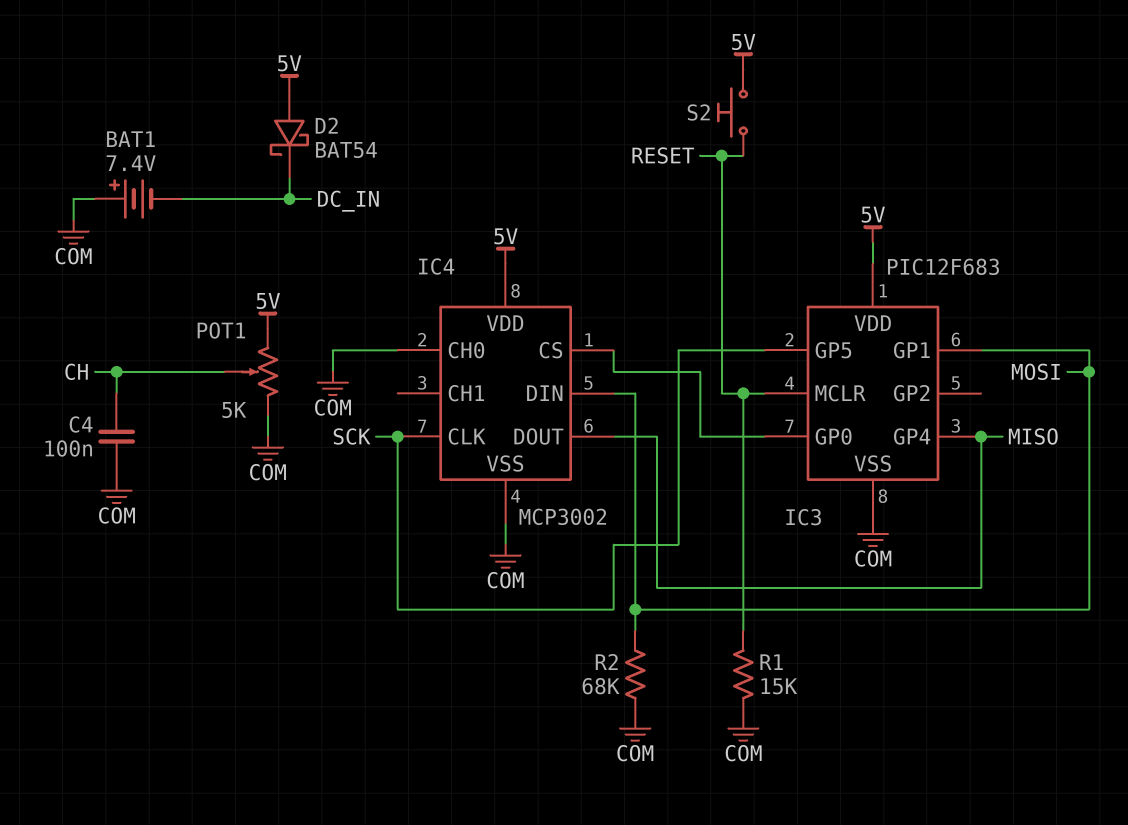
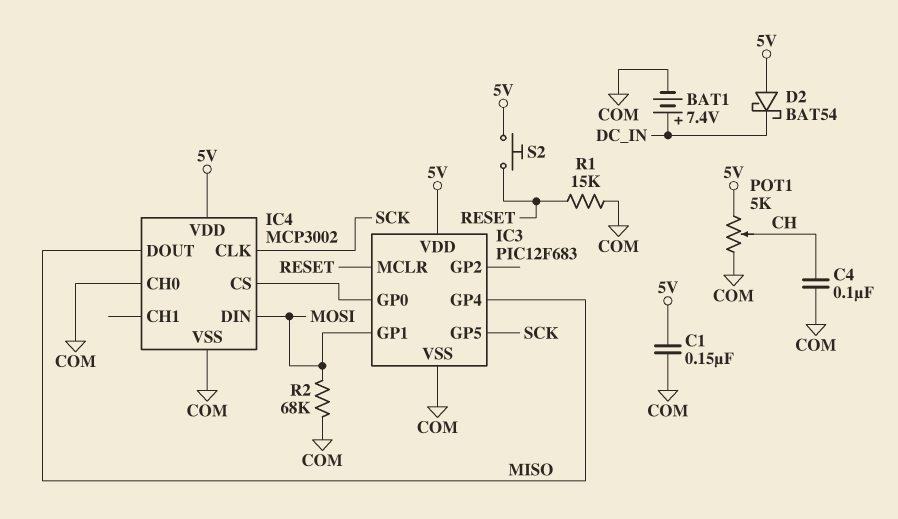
BAT1: 7.4V (plus COM, minus DC_IN) -> 7.4V (plus DC_IN, minus COM)
C1: none -> 150nF (5V, COM)

